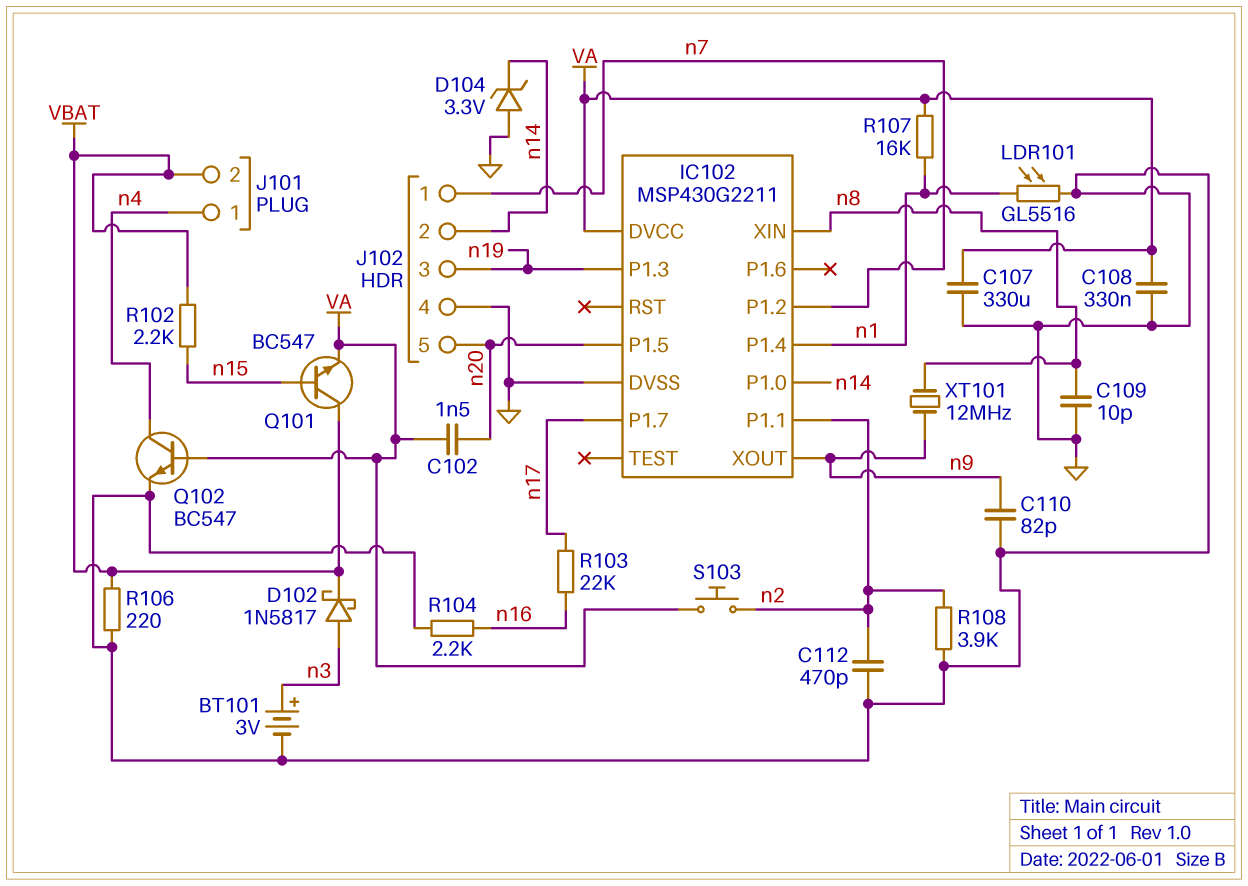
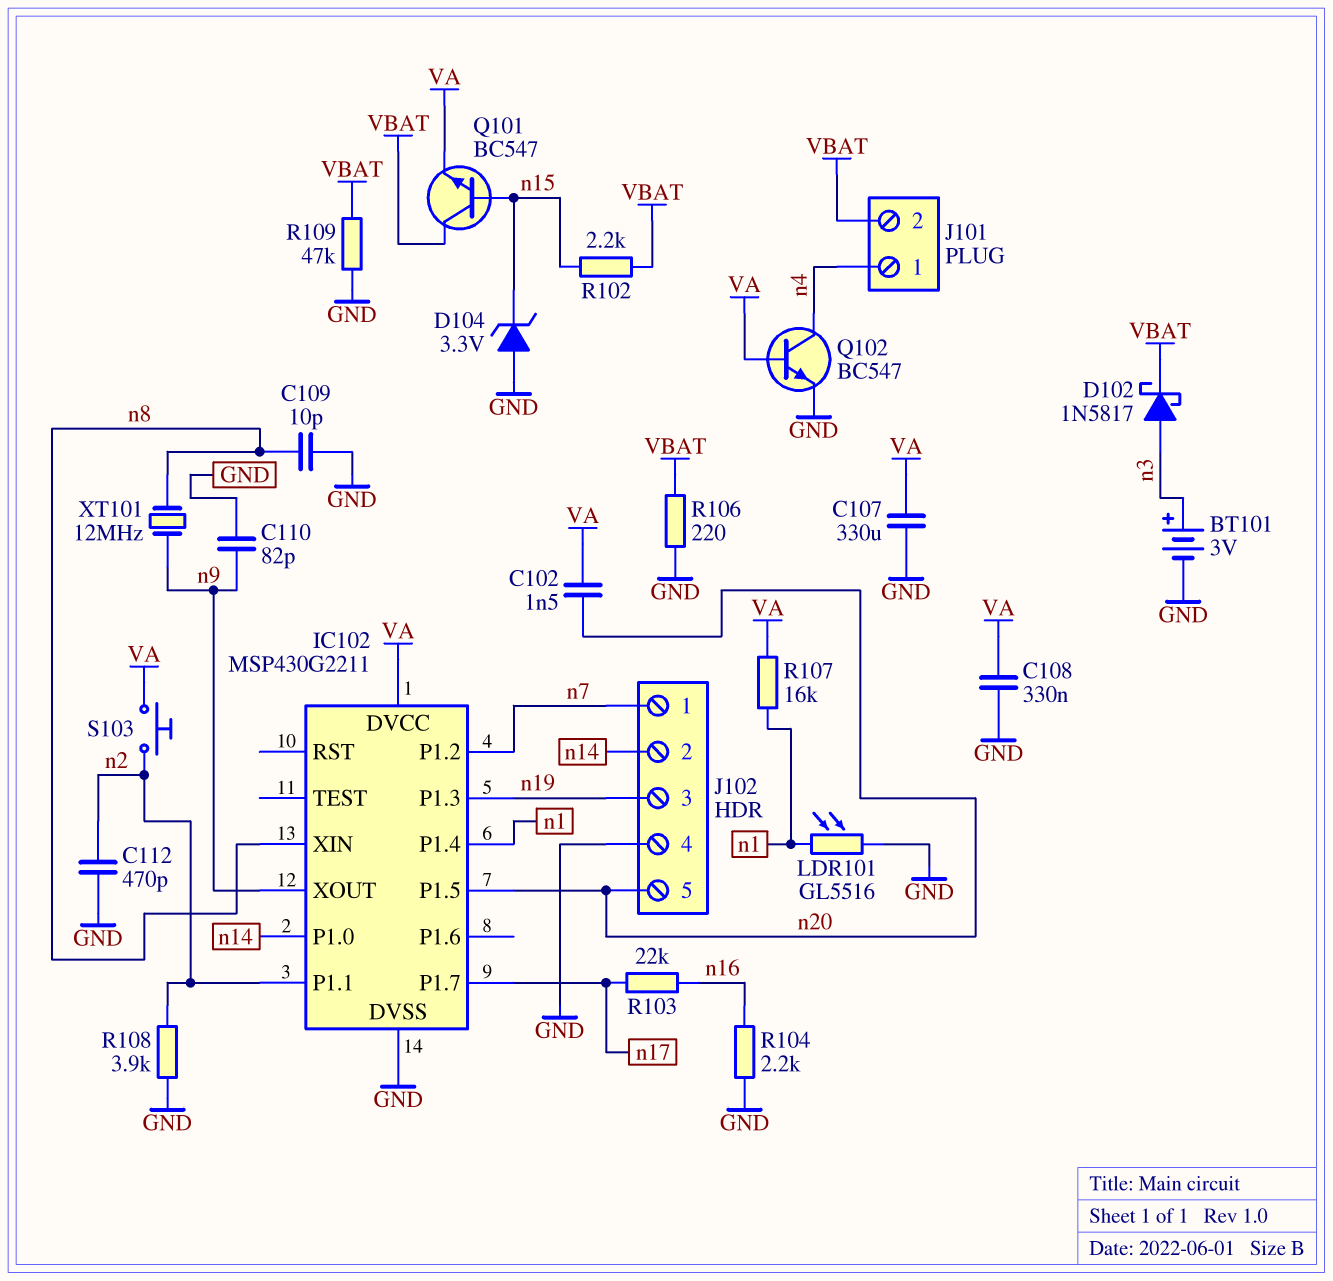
D104: zener 3.3V (A GND, K n14) -> zener 3.3V (A GND, K n15)
R109: none -> 47k (GND, VBAT)

